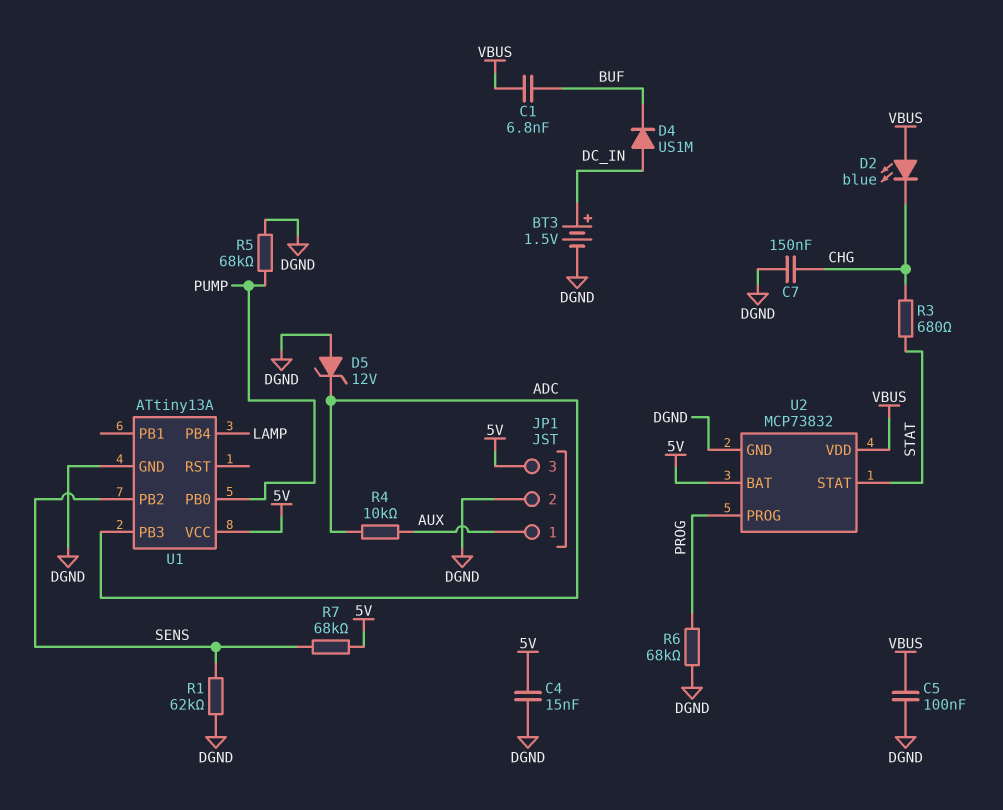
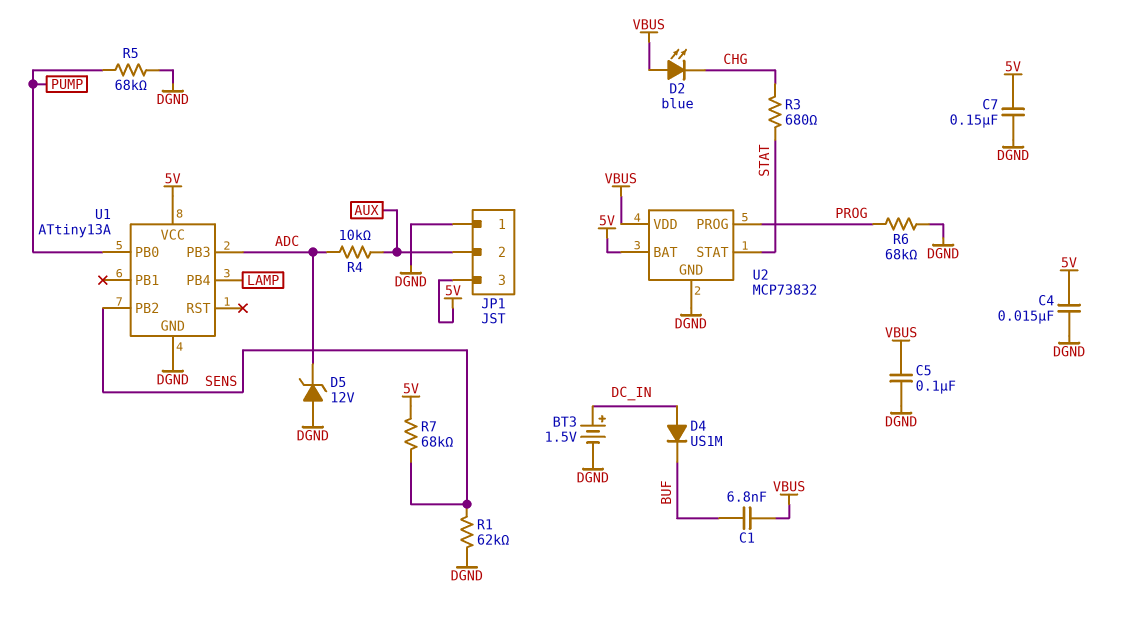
C7: 150nF (CHG, DGND) -> 150nF (5V, DGND)
JP1 pin 1: AUX -> DGND
JP1 pin 2: DGND -> AUX

